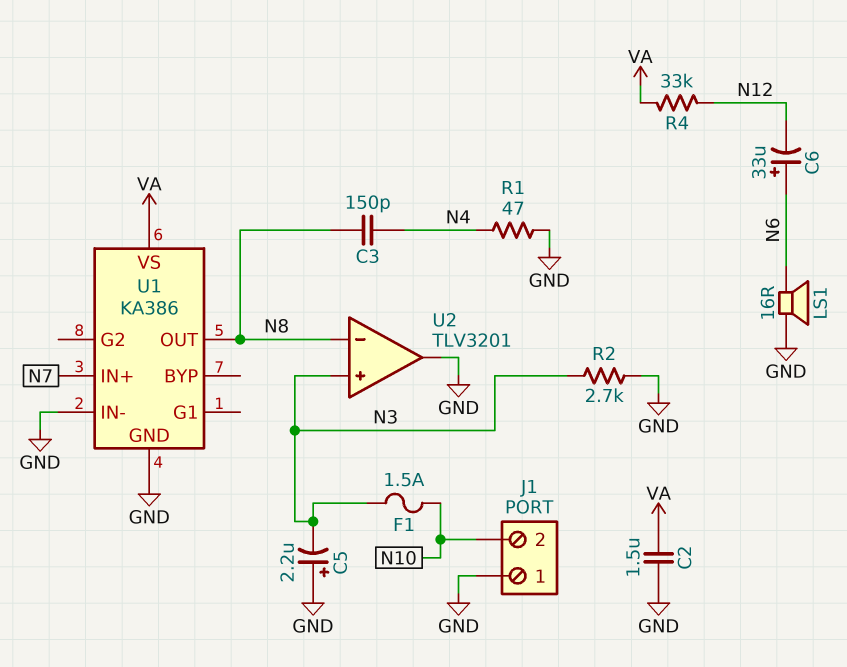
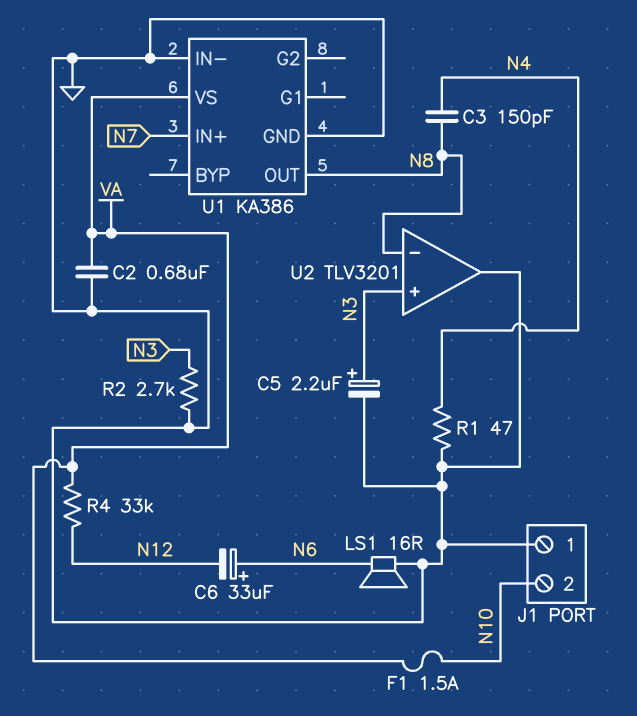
C2: 1.5uF (GND, VA) -> 680nF (GND, VA)
C5: 2.2uF (plus GND, minus N3) -> 2.2uF (plus N3, minus GND)
F1: 1.5A (N3, N10) -> 1.5A (N10, VA)

